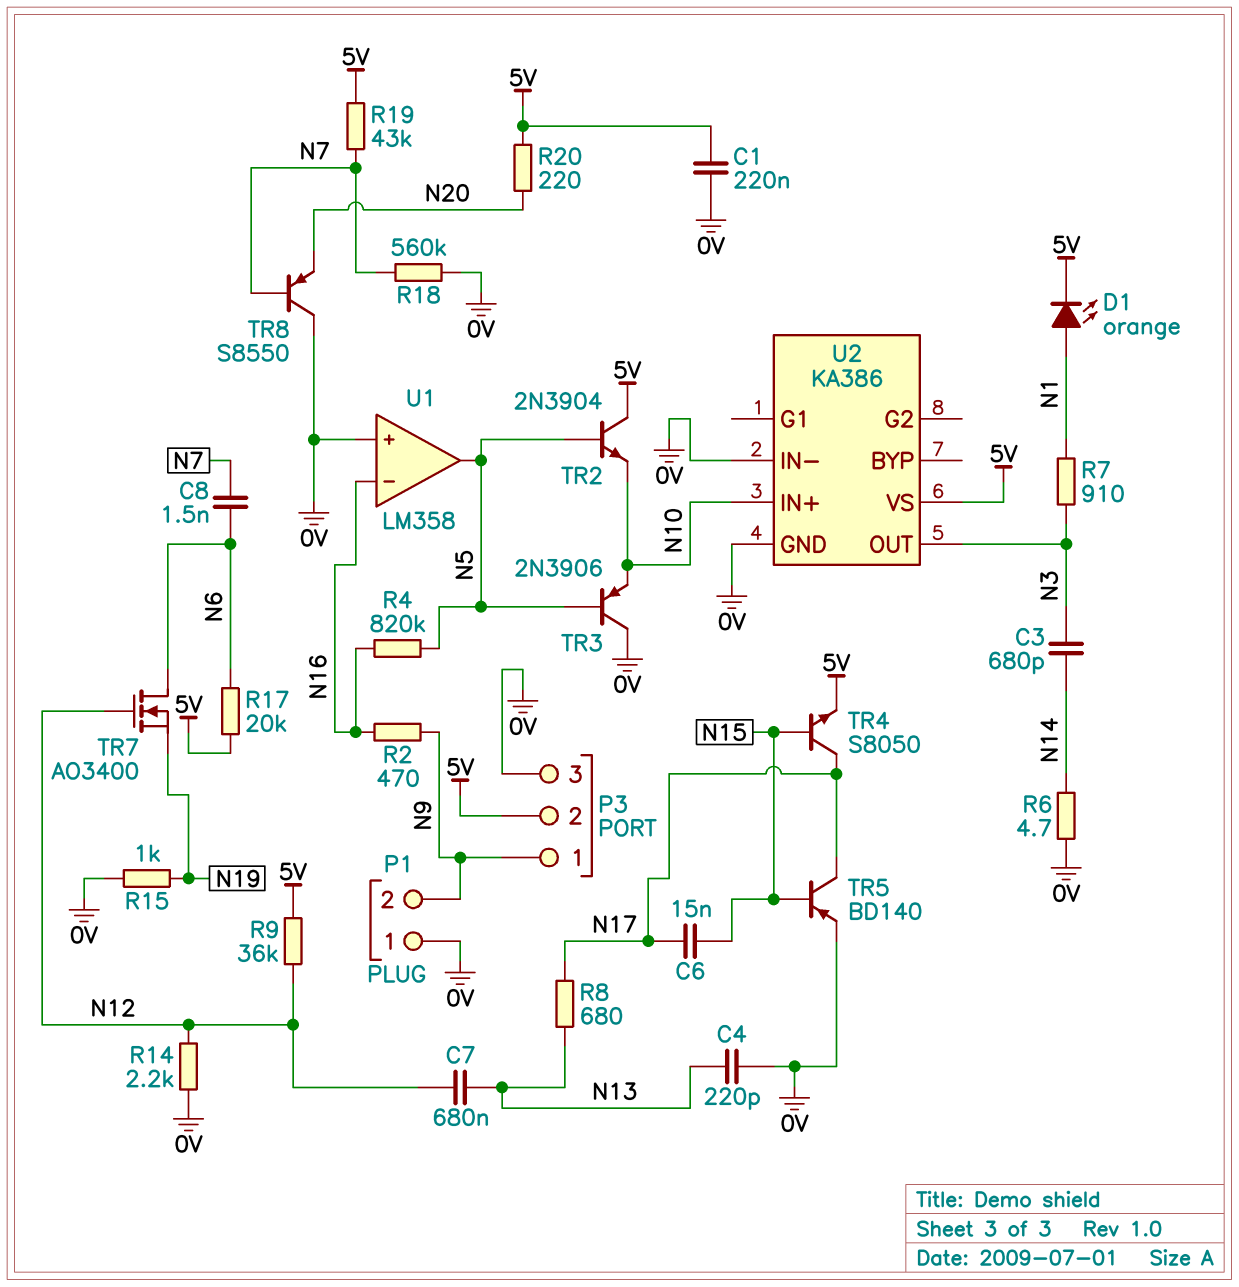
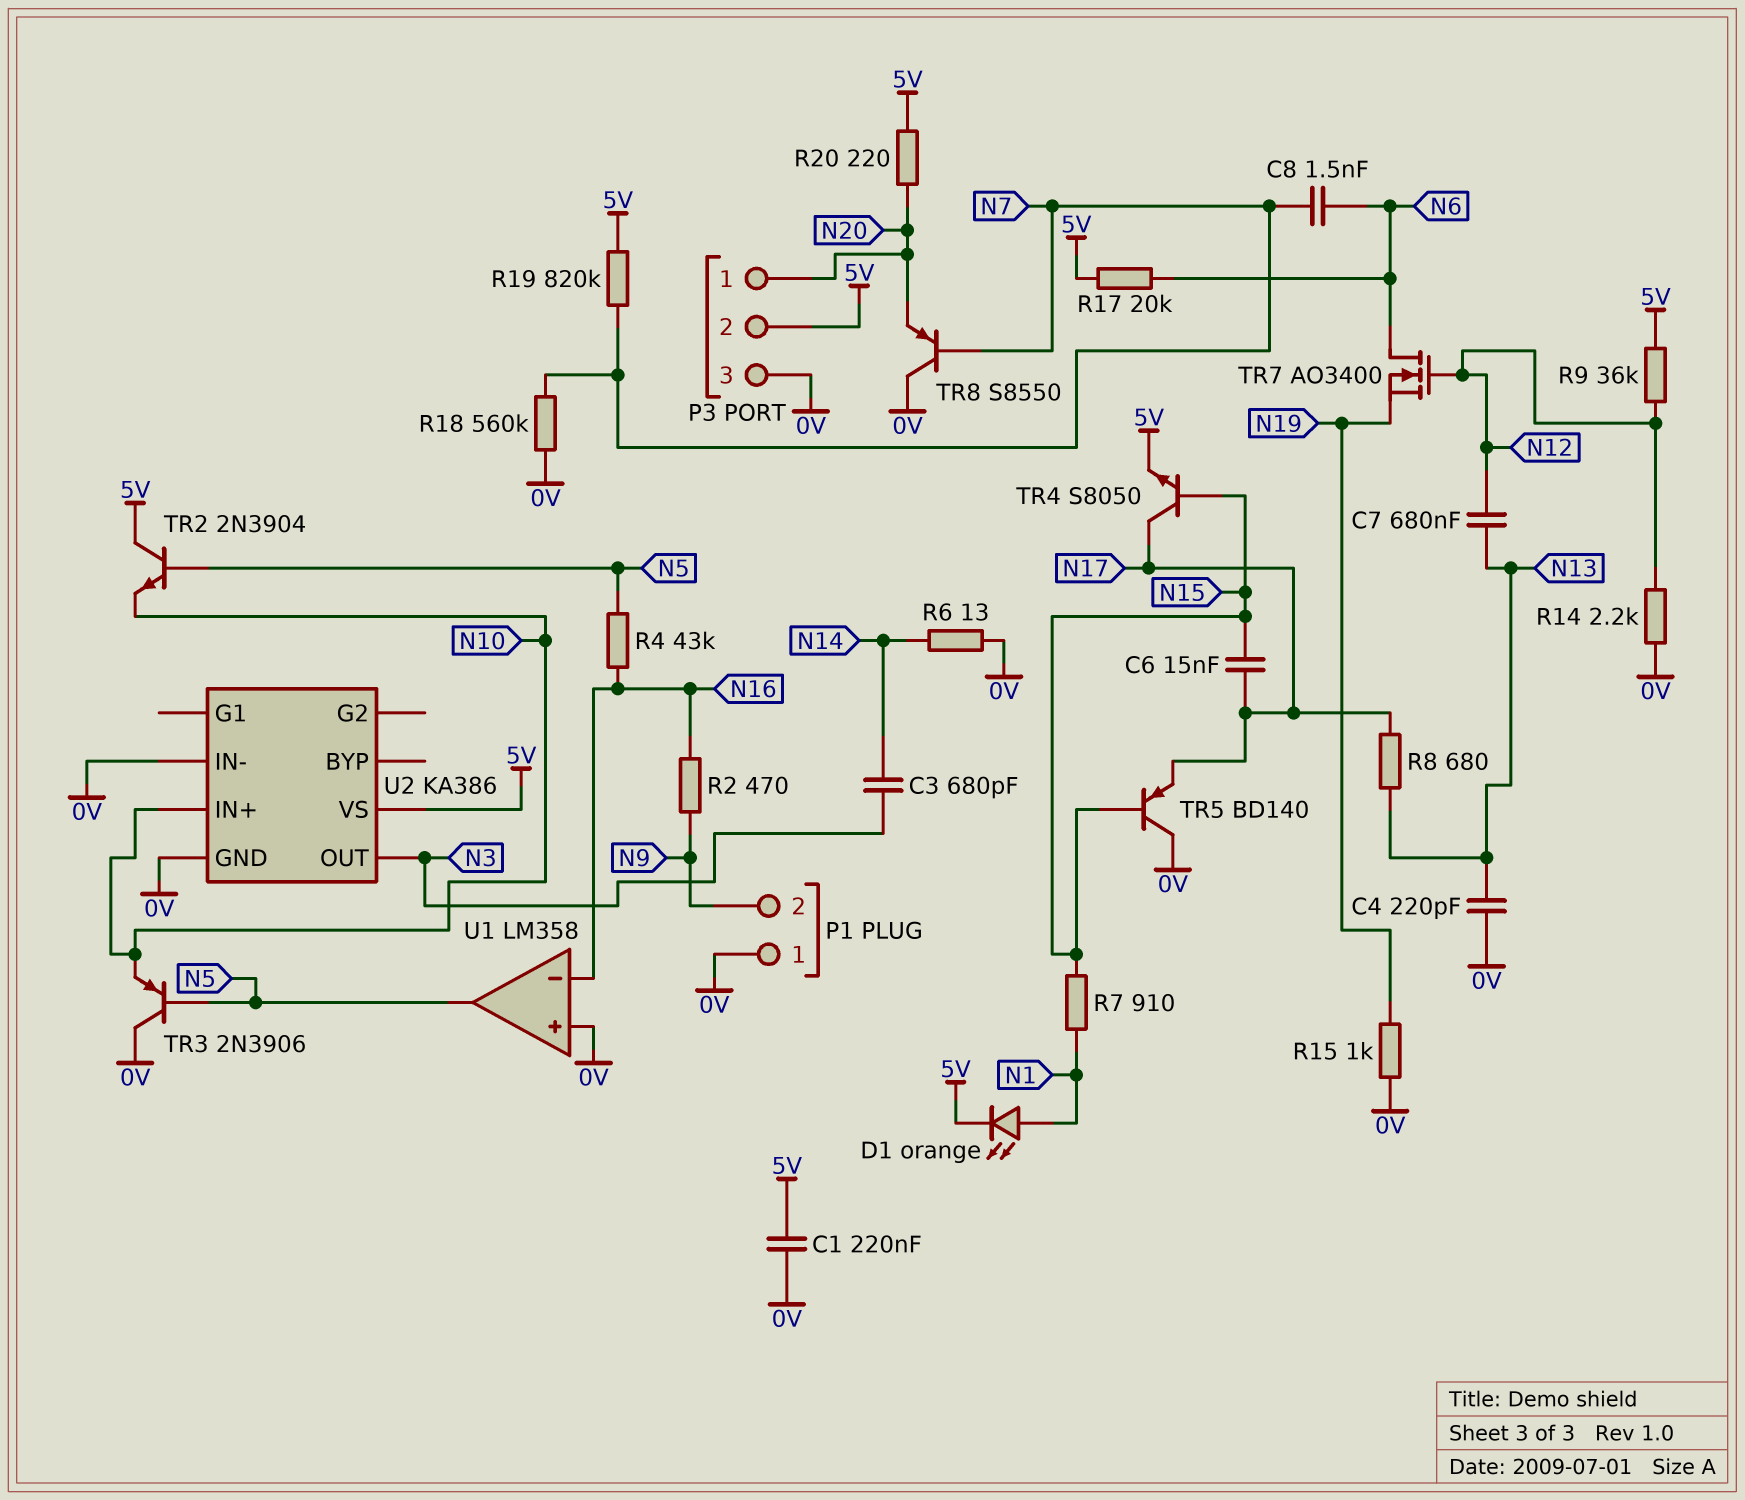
P3 pin 1: N9 -> N20
R4: 820k (N5, N16) -> 43k (N5, N16)
R6: 4.7 (0V, N14) -> 13 (0V, N14)
R7: 910 (N1, N3) -> 910 (N1, N15)
R19: 43k (5V, N7) -> 820k (5V, N7)
TR5: PNP BD140 (B N15, C N17, E 0V) -> PNP BD140 (B N15, C 0V, E N17)

